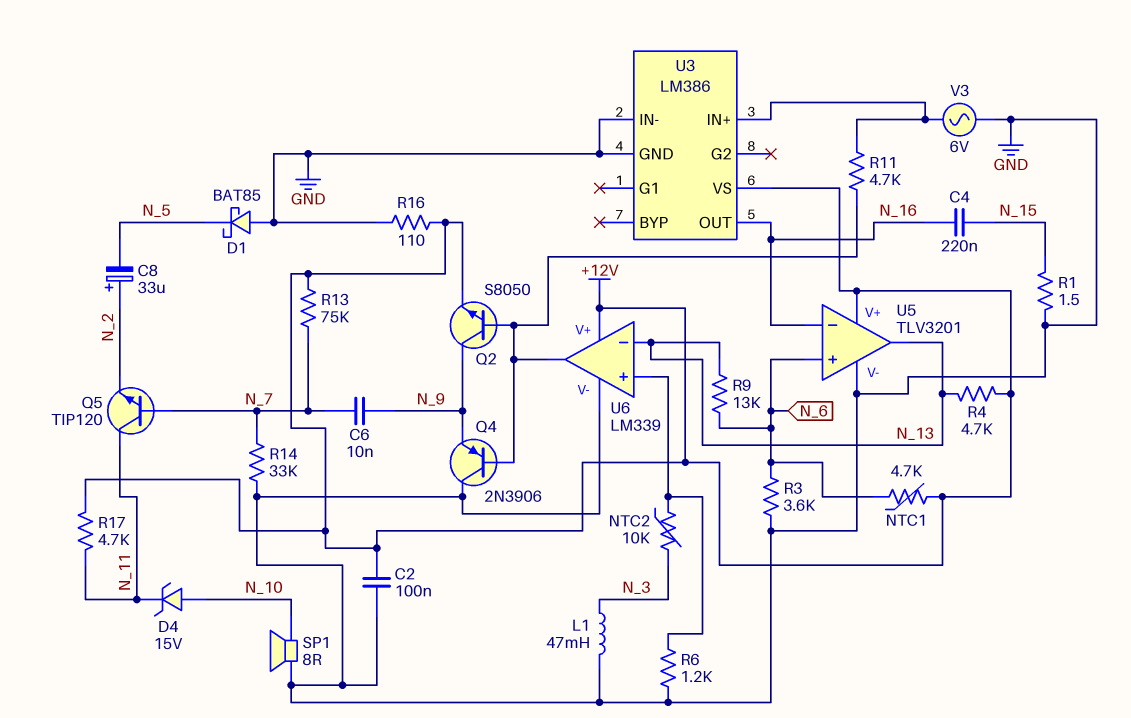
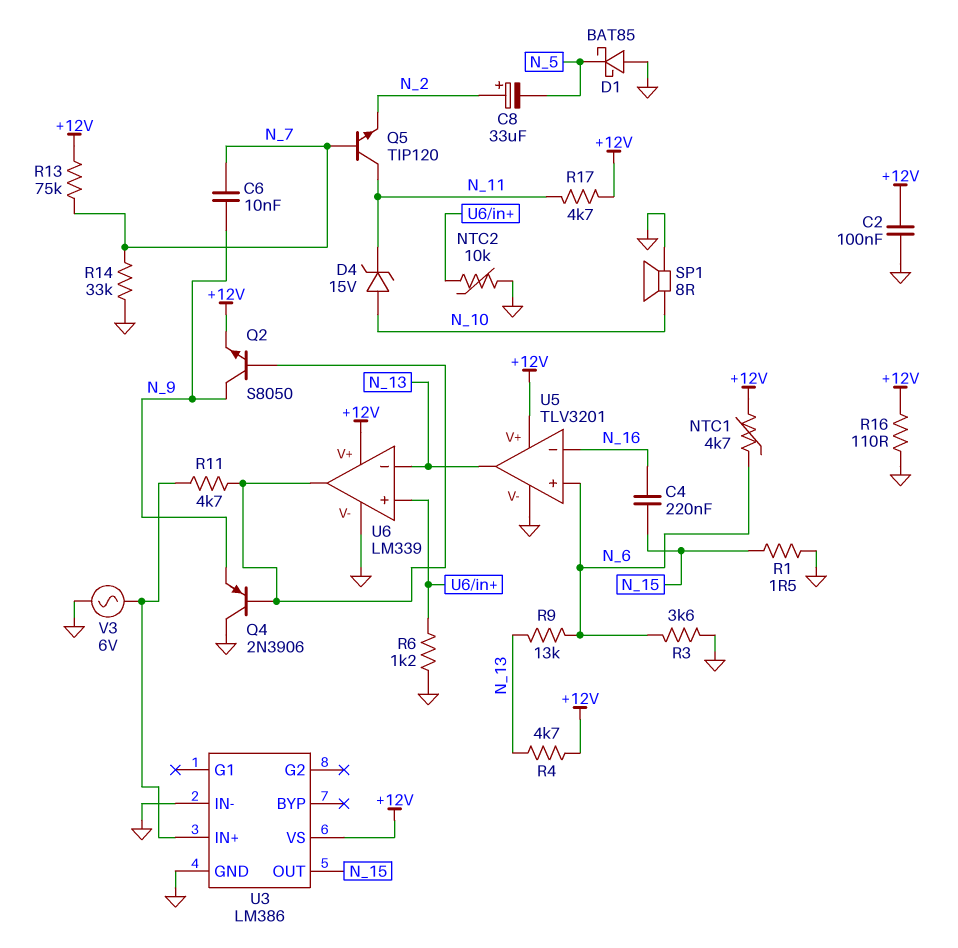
L1: 47mH (GND, N_3) -> none
NTC2: 10k (N_3, U6/in+) -> 10k (GND, U6/in+)
U3 pin OUT: N_16 -> N_15

